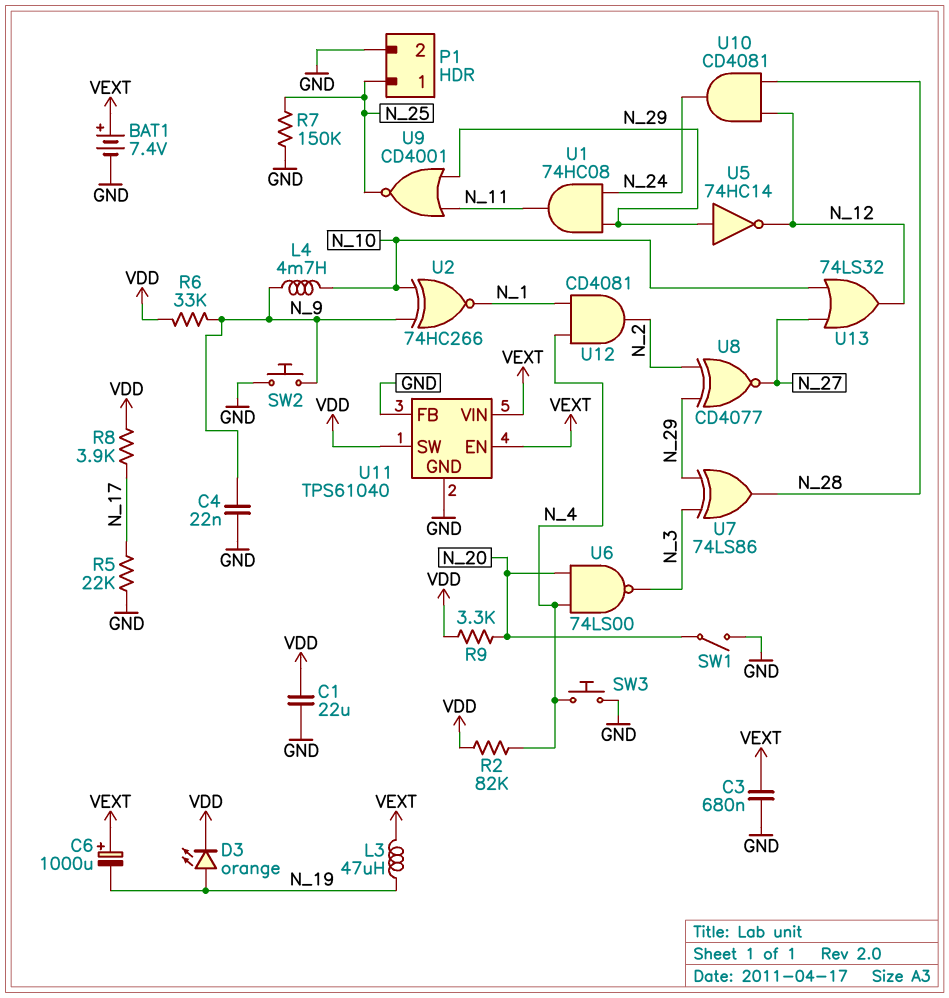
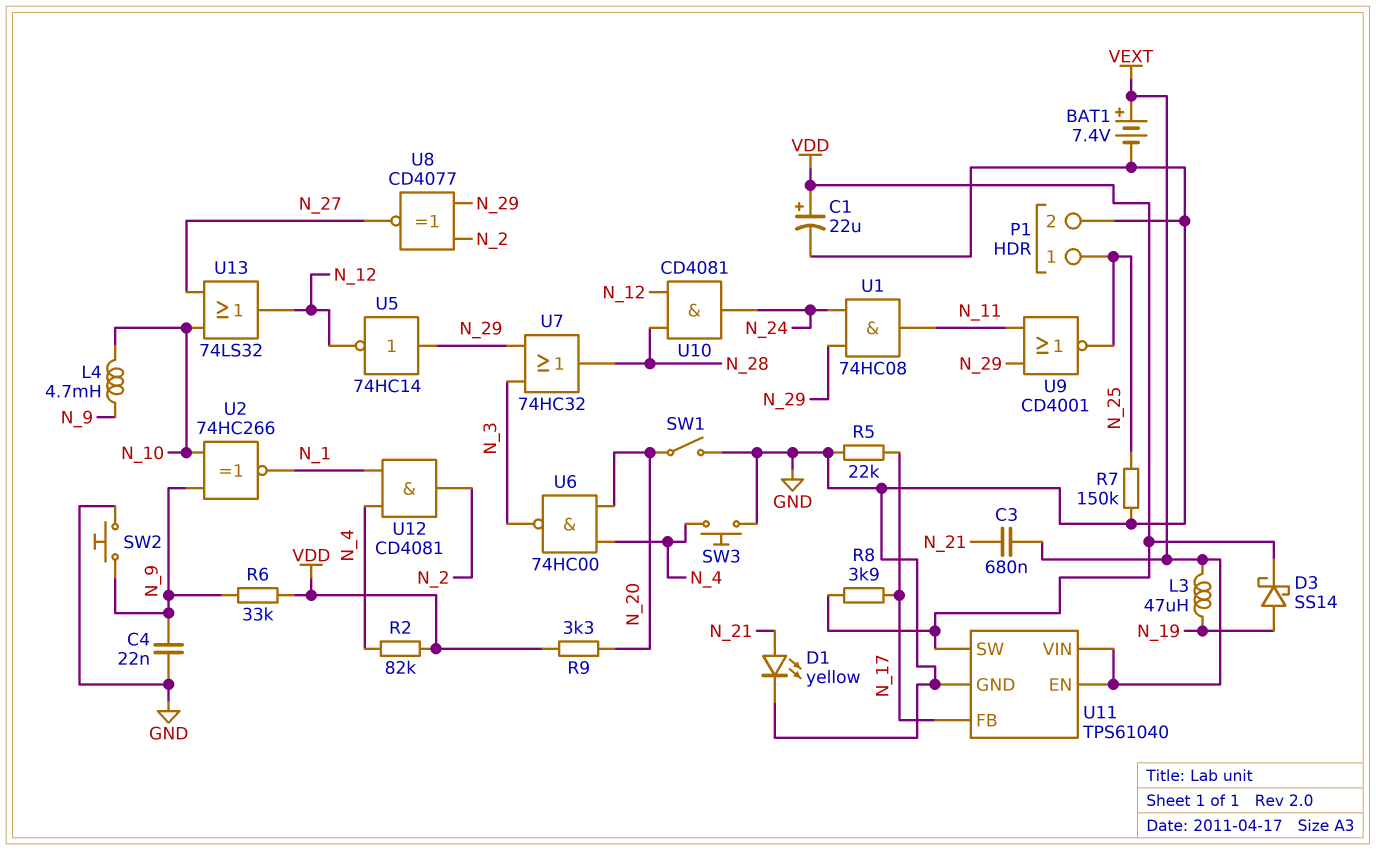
C1: 22uF (GND, VDD) -> 22uF (plus VDD, minus GND)
C3: 680nF (GND, VEXT) -> 680nF (N_21, VEXT)
C6: 1000uF (plus VEXT, minus N_19) -> none
D1: none -> LED yellow (A N_21, K GND)
D3: LED orange (A N_19, K VDD) -> schottky SS14 (A N_19, K VDD)
U6: NAND 74LS00 (in N_4, in N_20, out N_3) -> NAND 74HC00 (in N_4, in N_20, out N_3)
U7: XOR 74LS86 (in N_3, in N_29, out N_28) -> OR 74HC32 (in N_3, in N_29, out N_28)
U11 pin FB: GND -> N_17

